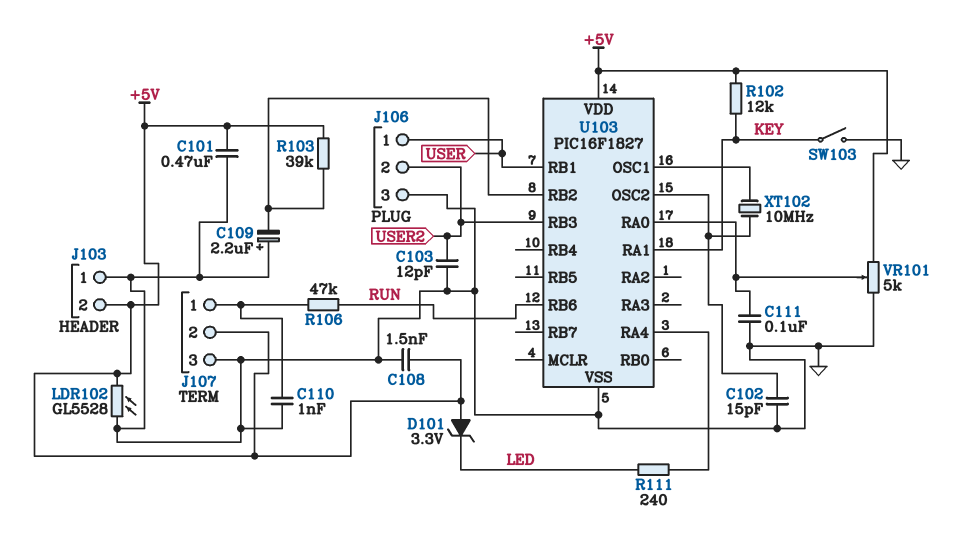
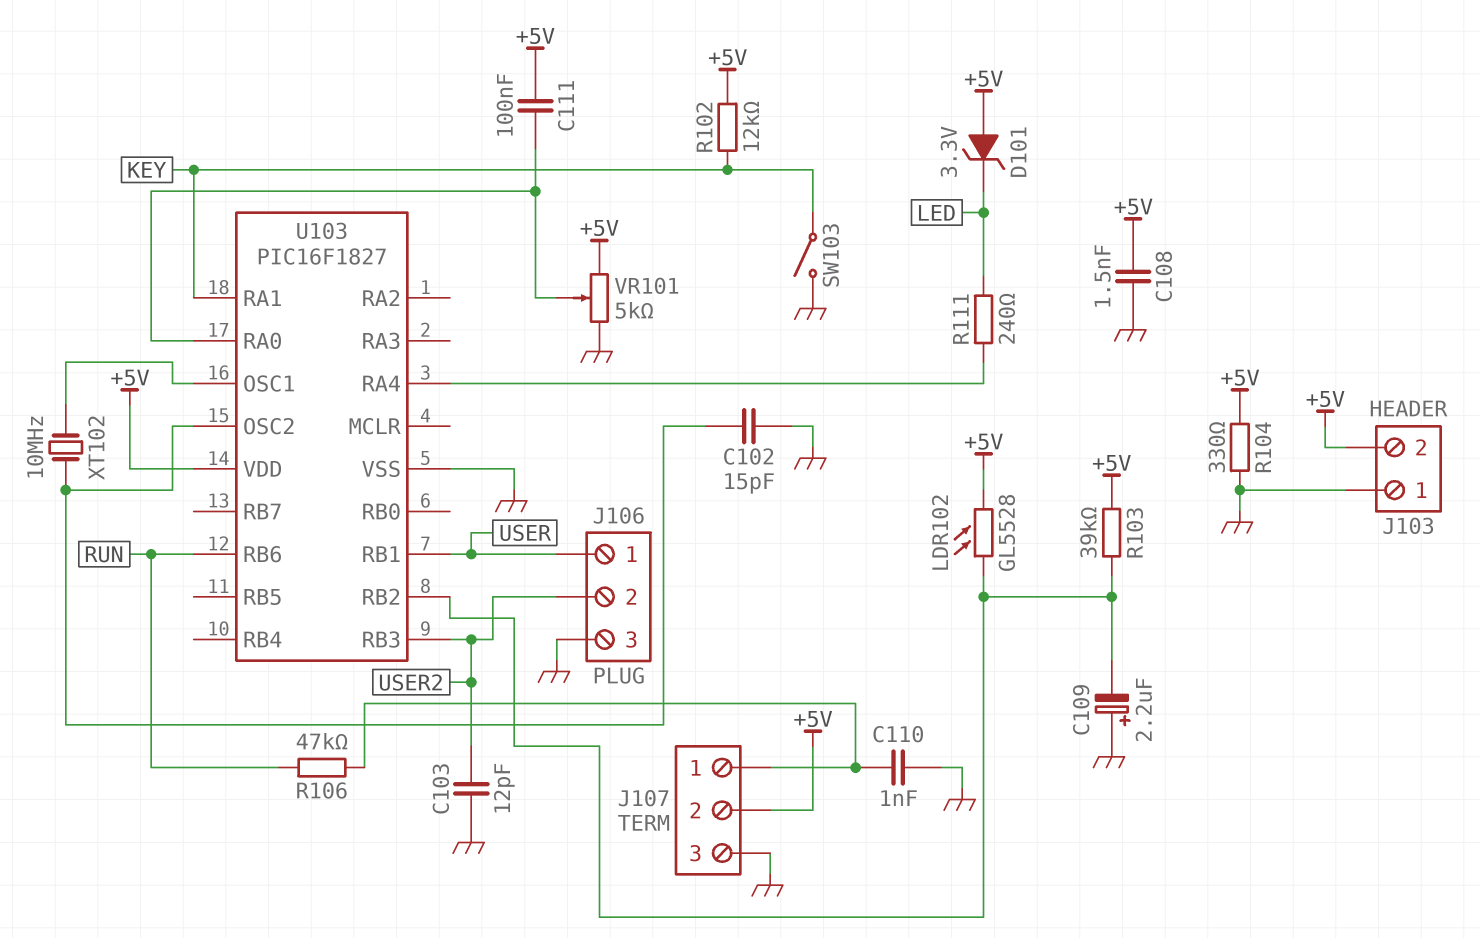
C101: 470nF (+5V, GND) -> none
C111: 100nF (GND, U103/RA0) -> 100nF (+5V, U103/RA0)
LDR102: GL5528 (+5V, GND) -> GL5528 (+5V, U103/RB2)
R104: none -> 330 (+5V, GND)

